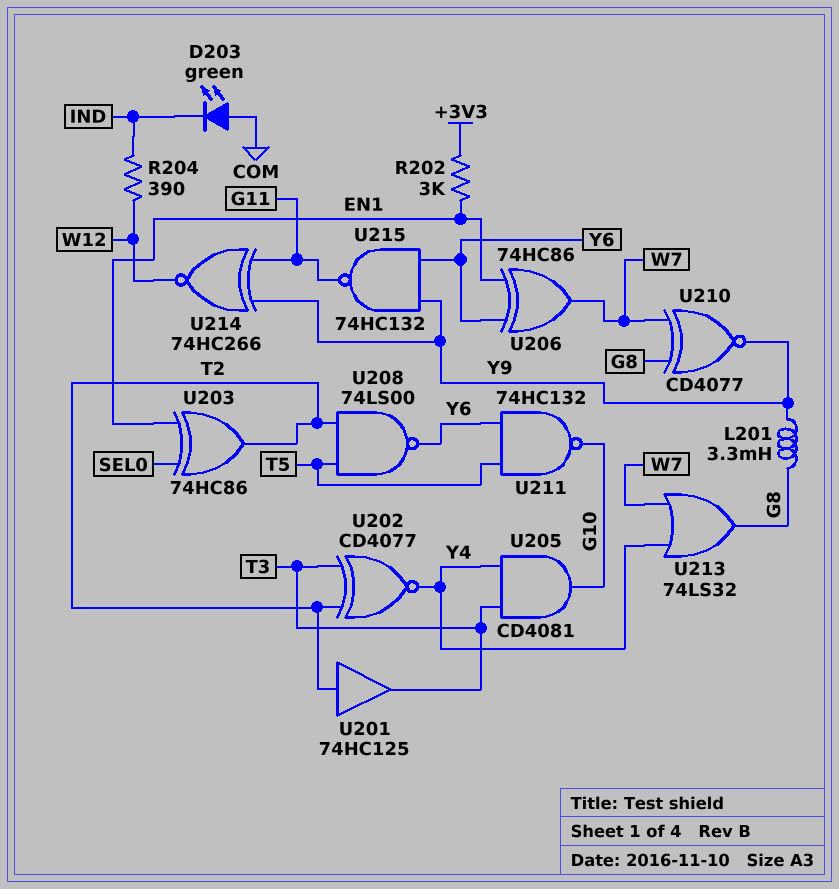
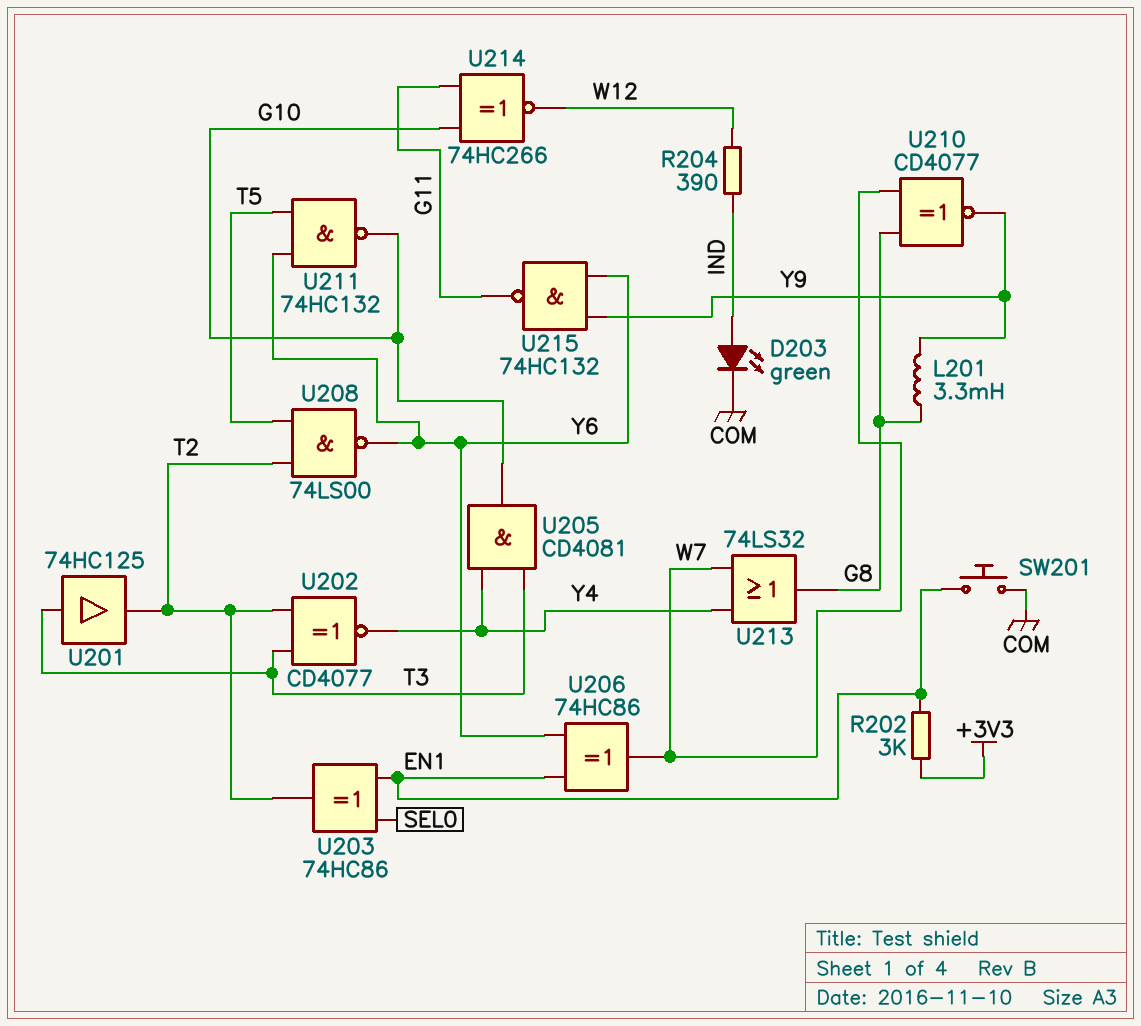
D203: LED green (A COM, K IND) -> LED green (A IND, K COM)
SW201: none -> button (COM, EN1)
U201: buffer 74HC125 (in T2, out T3) -> buffer 74HC125 (in T3, out T2)
U214: XNOR 74HC266 (in G11, in Y9, out W12) -> XNOR 74HC266 (in G10, in G11, out W12)

